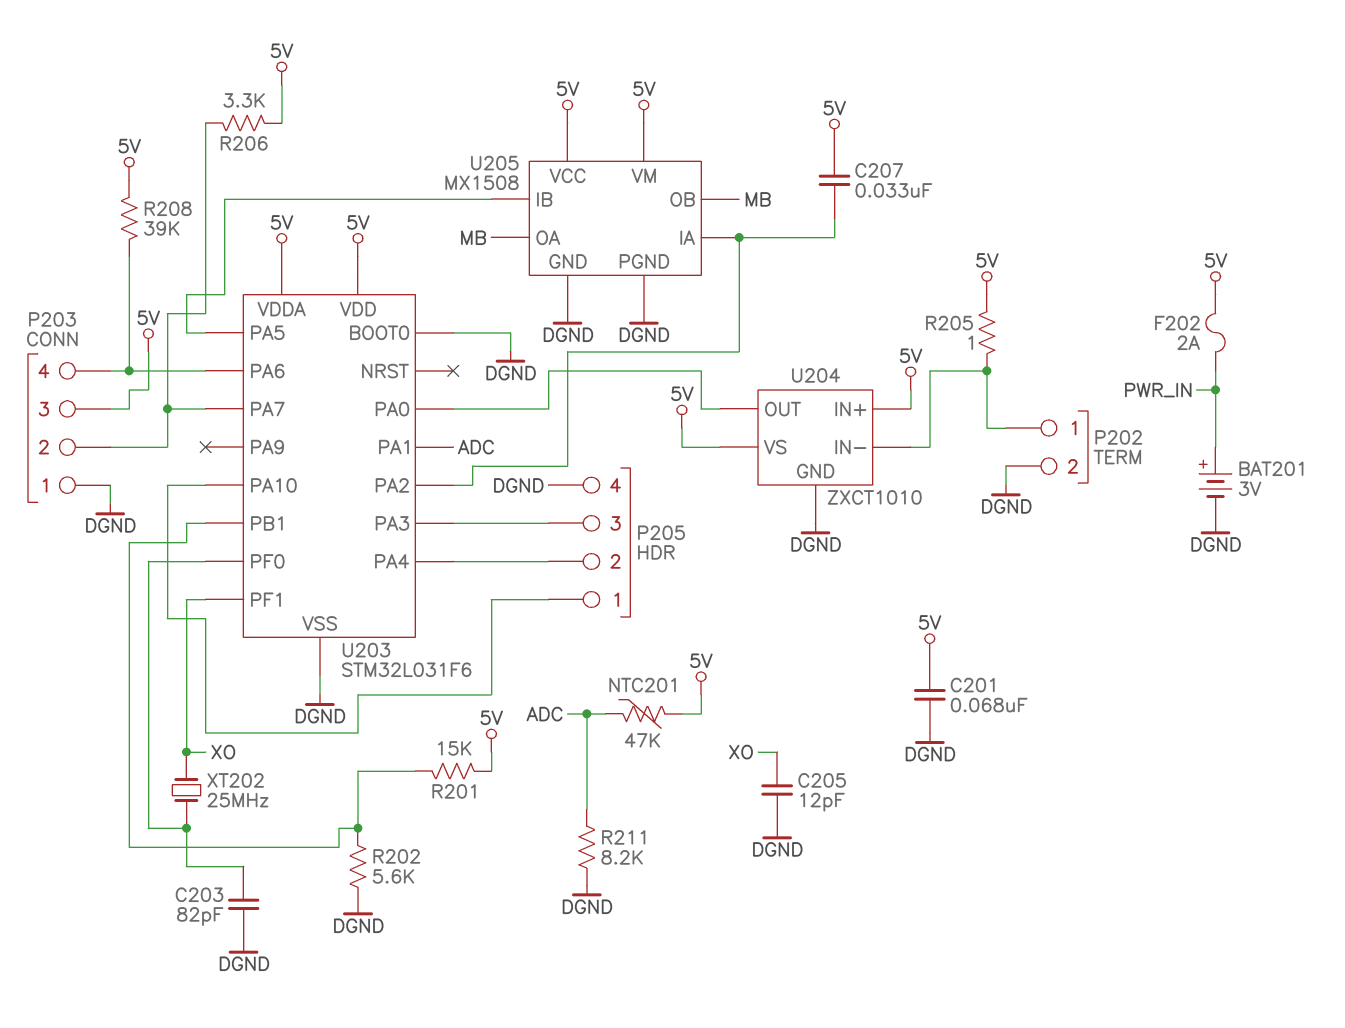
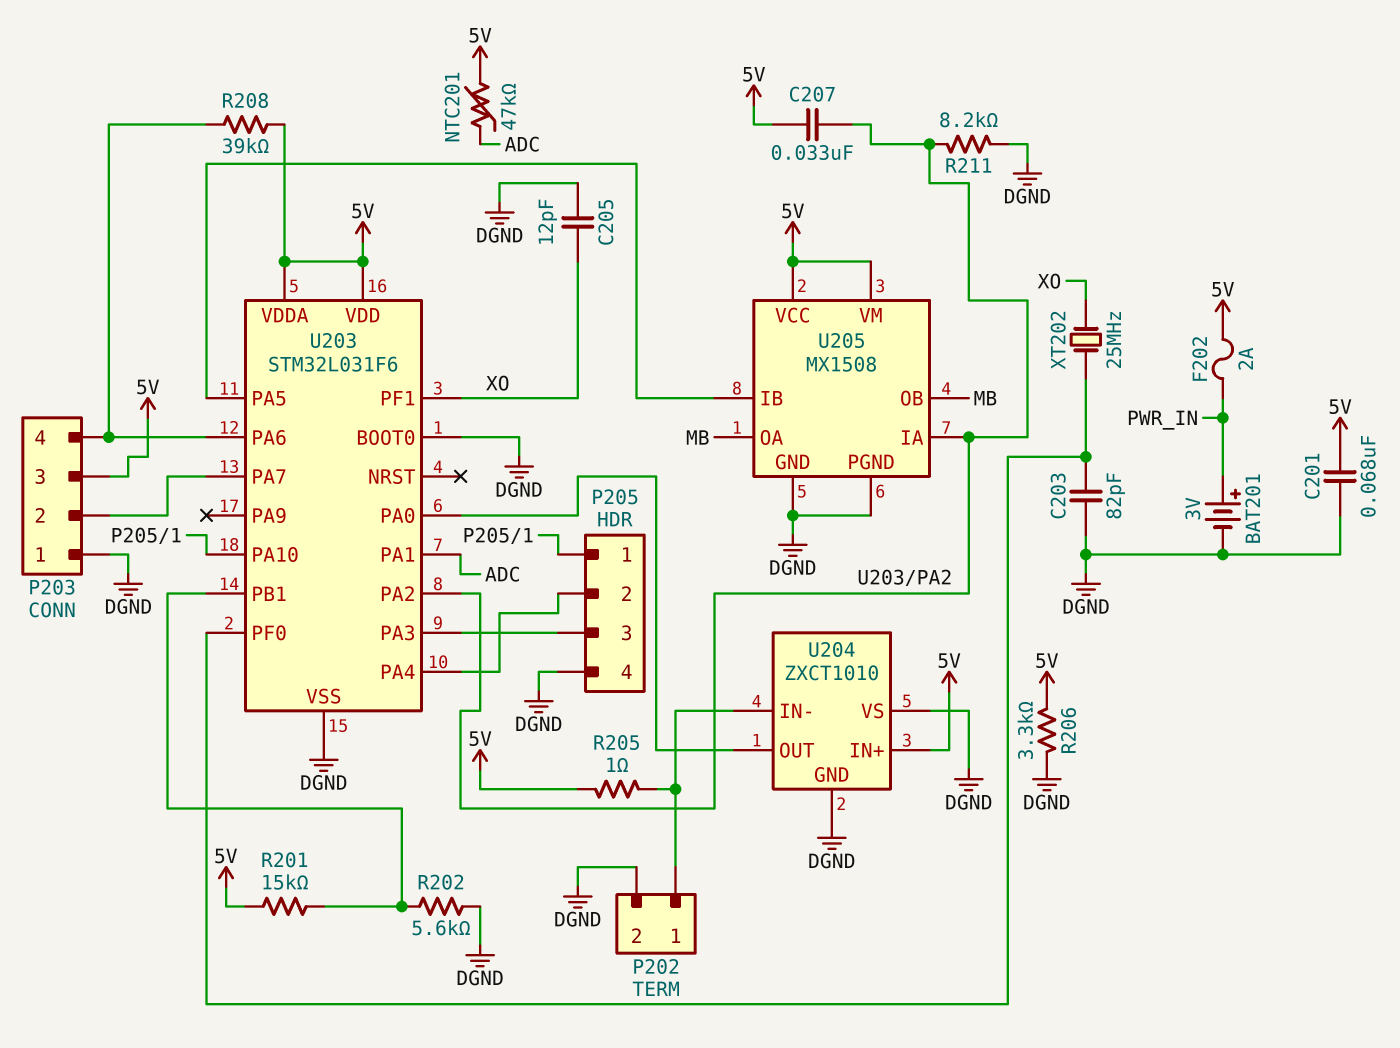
R206: 3.3k (5V, P203/2) -> 3.3k (5V, DGND)
R211: 8.2k (ADC, DGND) -> 8.2k (DGND, U203/PA2)
U204 pin VS: 5V -> DGND

